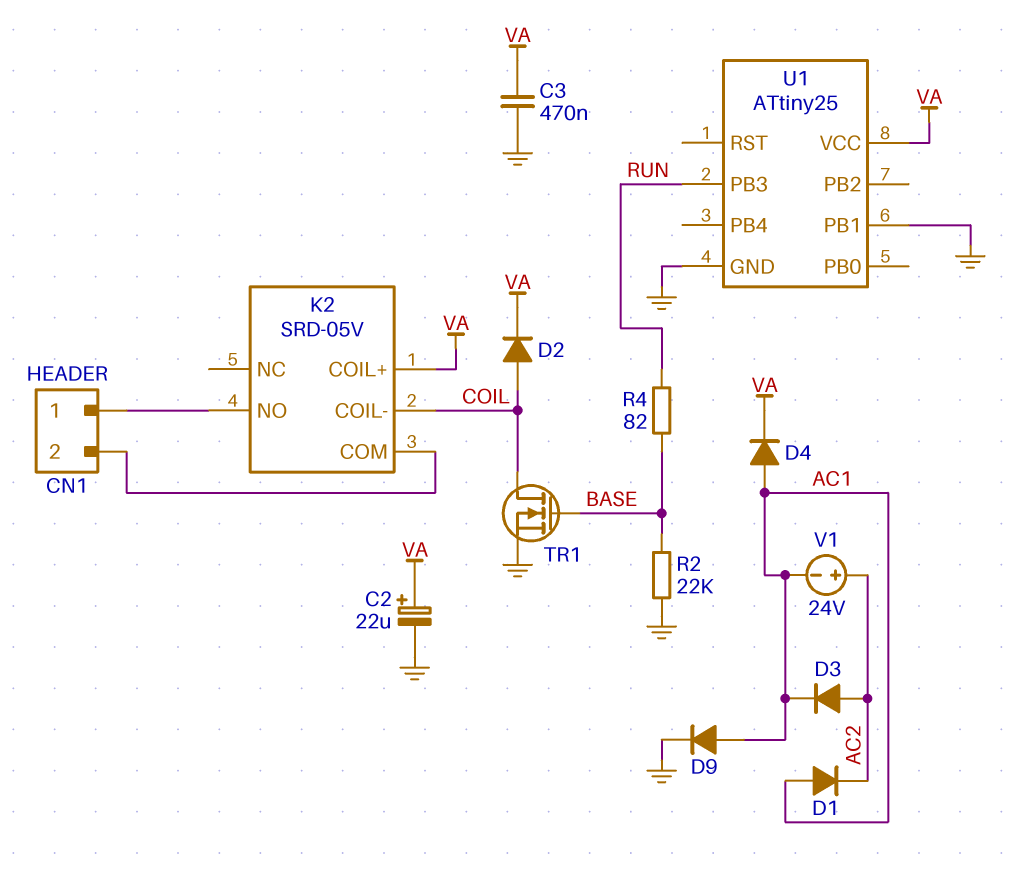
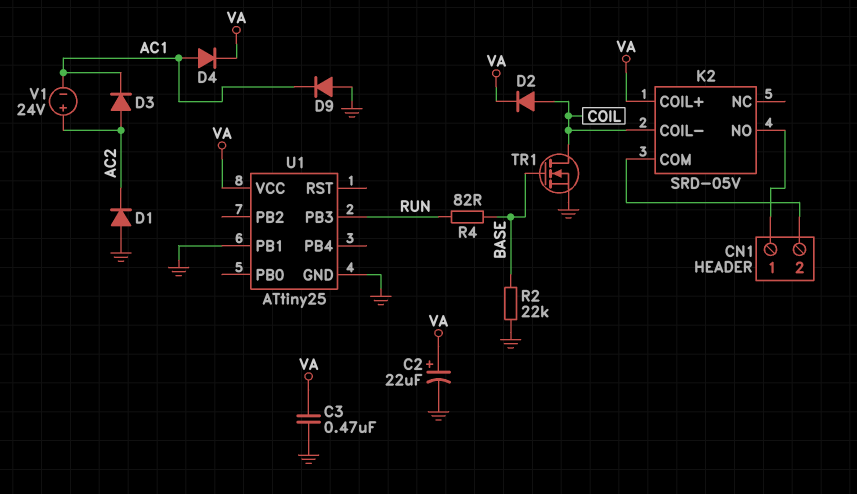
D1: diode (A AC1, K AC2) -> diode (A GND, K AC2)
D9: diode (A AC1, K GND) -> diode (A GND, K AC1)

